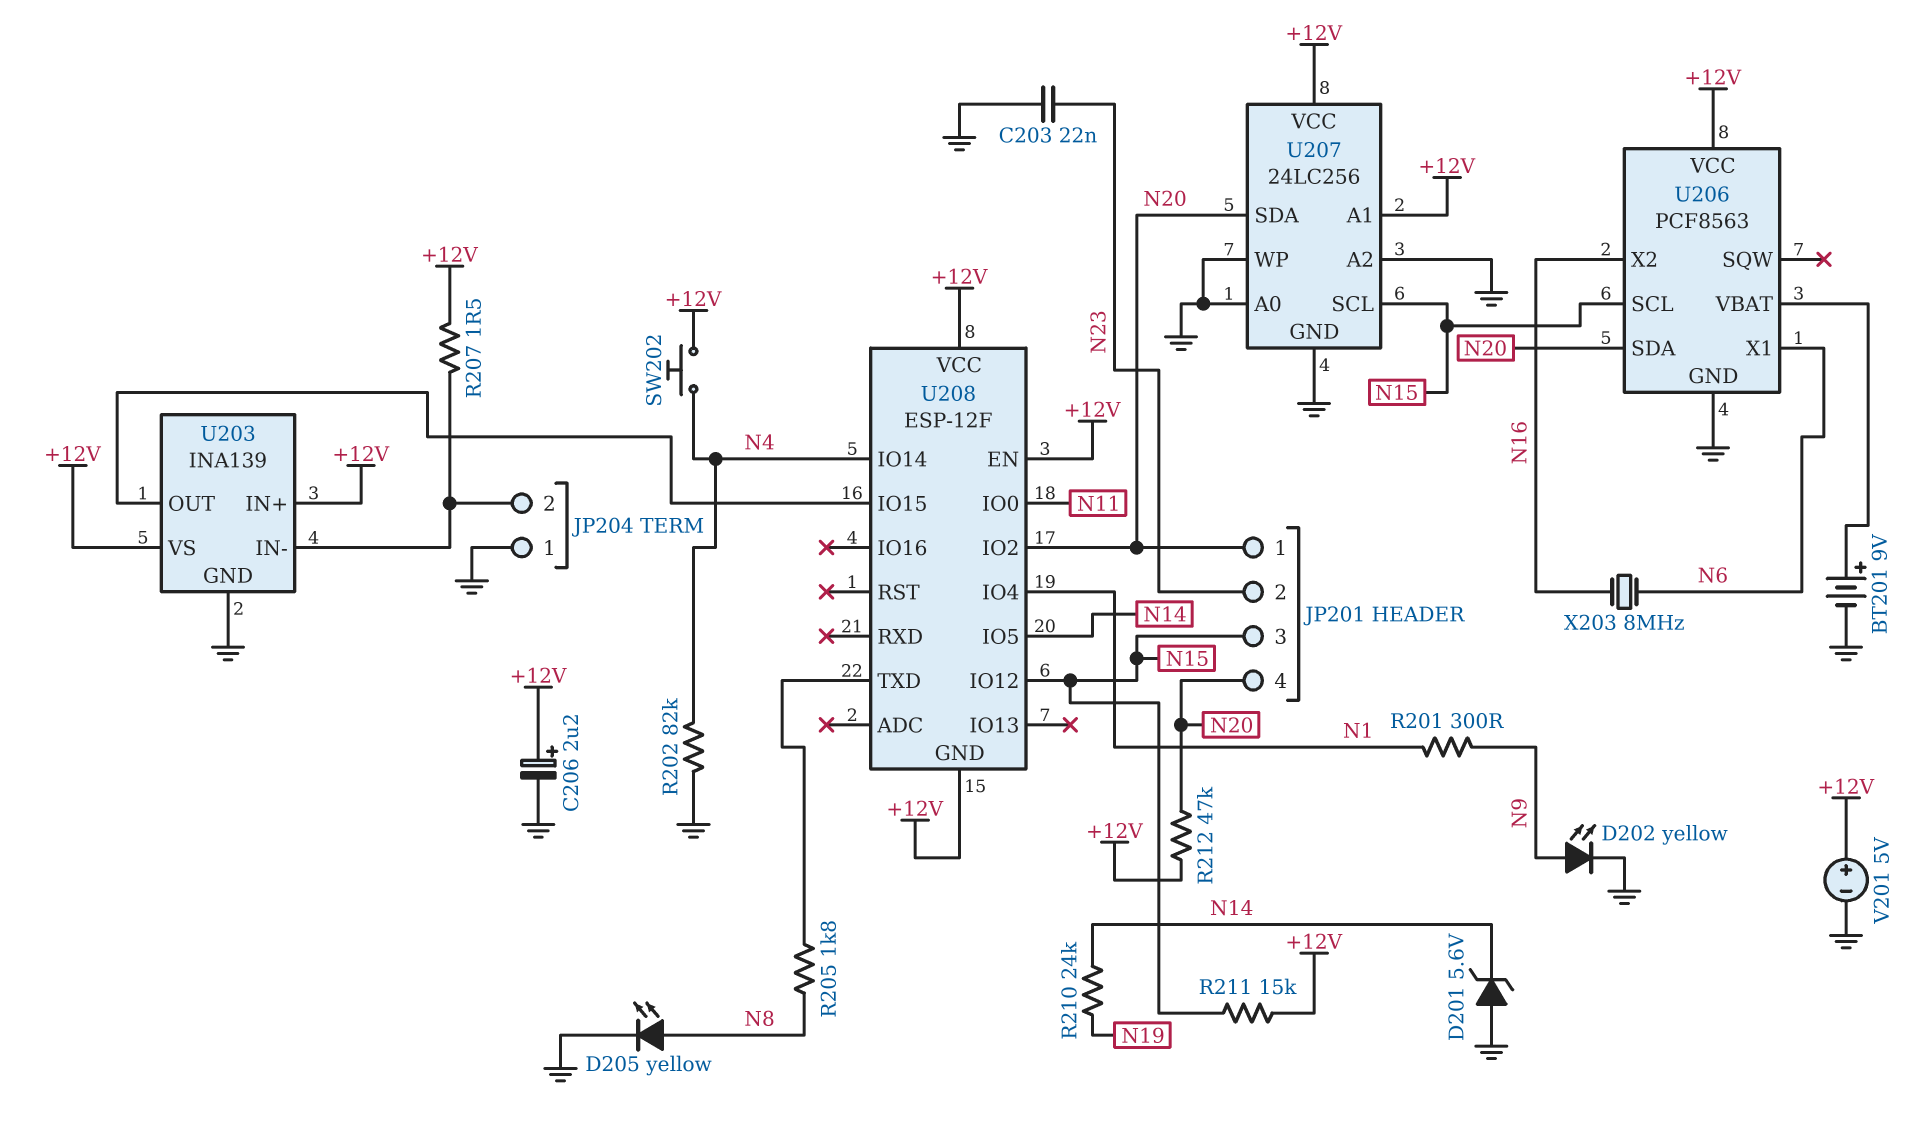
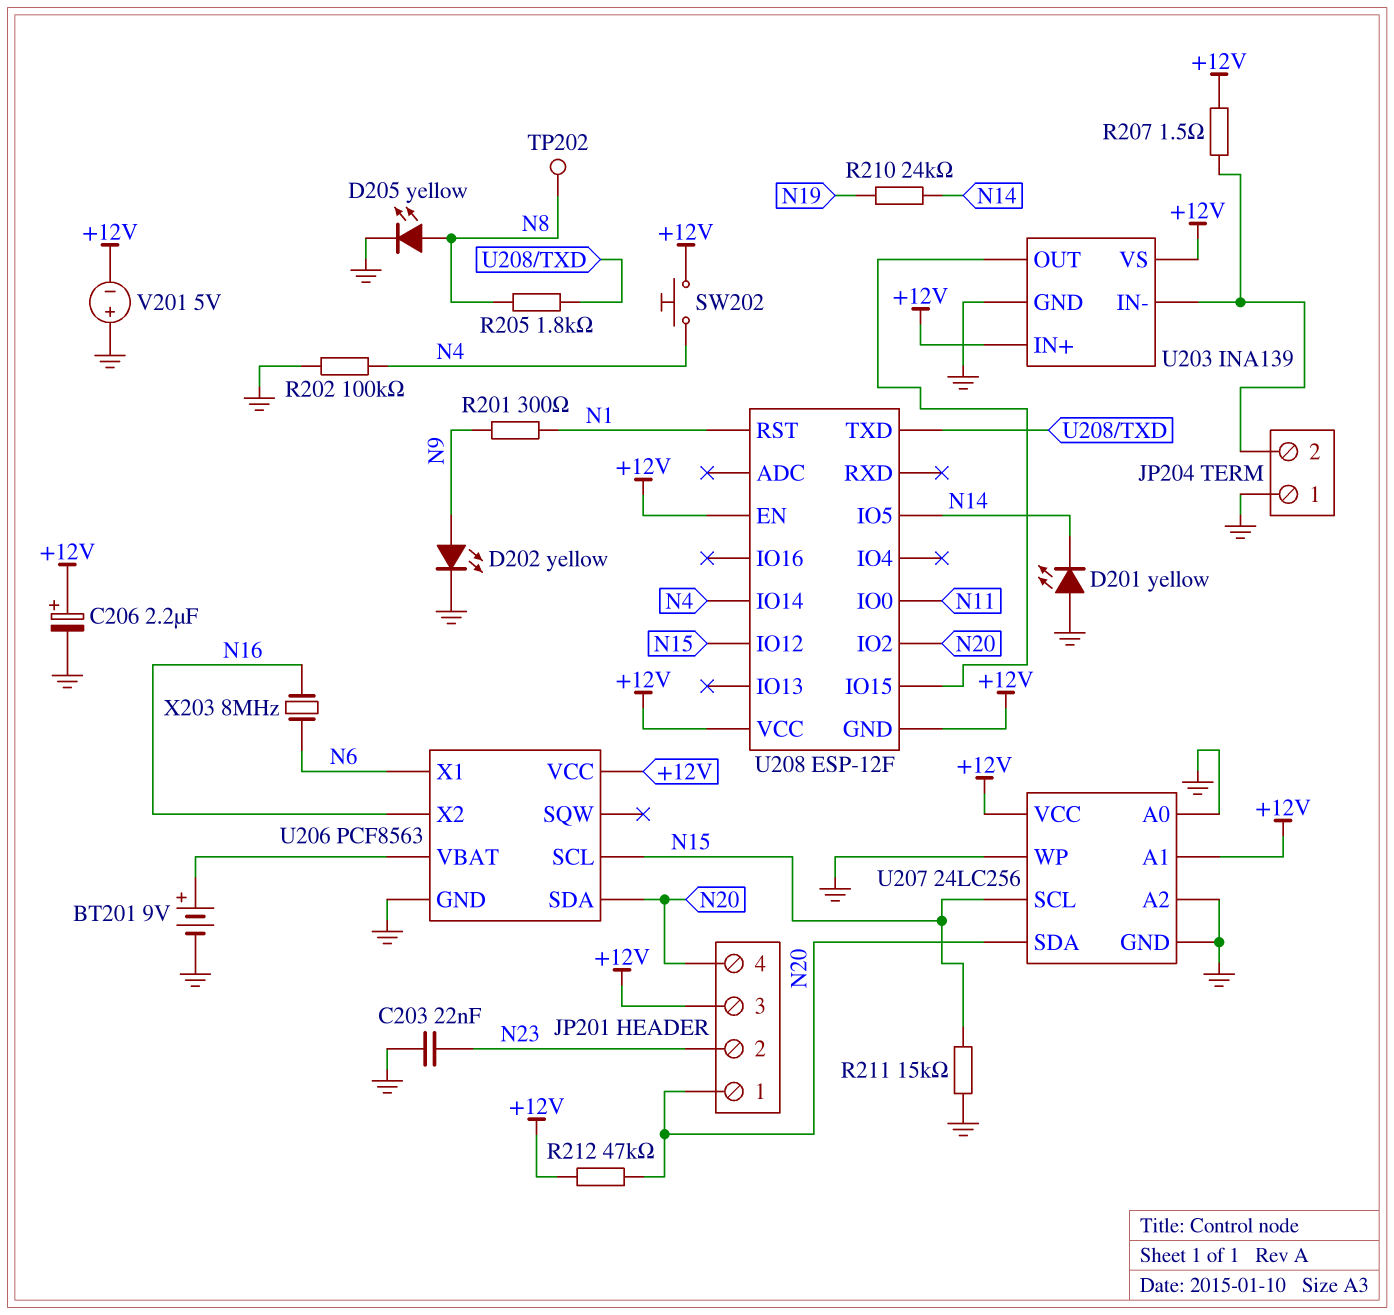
D201: zener 5.6V (A GND, K N14) -> LED yellow (A GND, K N14)
JP201 pin 3: N15 -> +12V
R202: 82k (GND, N4) -> 100k (GND, N4)
R211: 15k (+12V, N15) -> 15k (GND, N15)
TP202: none -> test point (N8)
U208 pin IO4: N1 -> none
U208 pin RST: none -> N1
V201: 5V (plus +12V, minus GND) -> 5V (plus GND, minus +12V)

